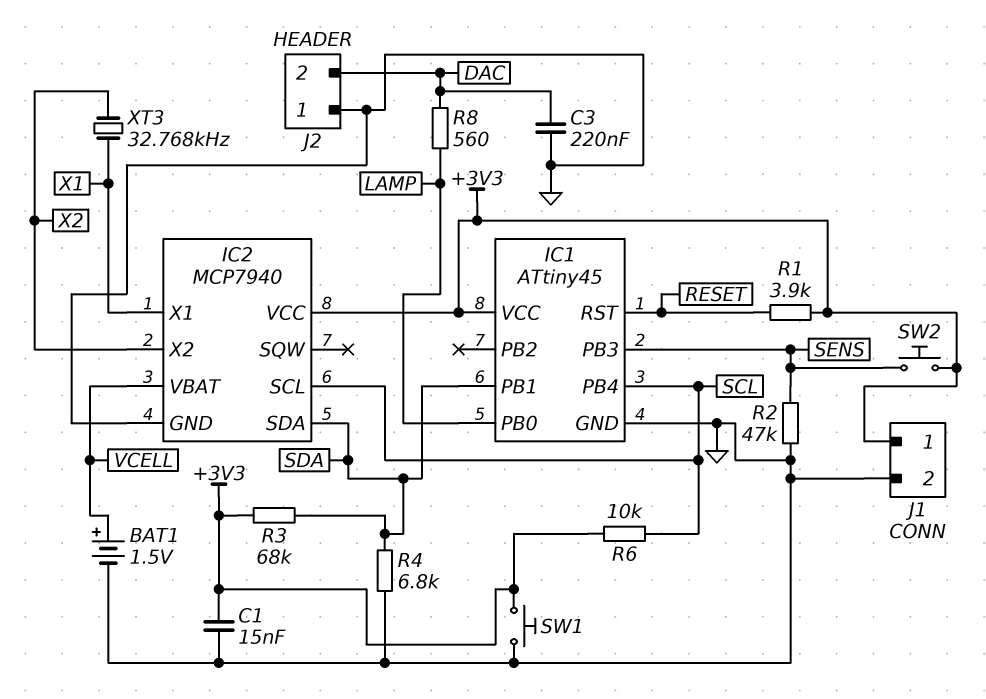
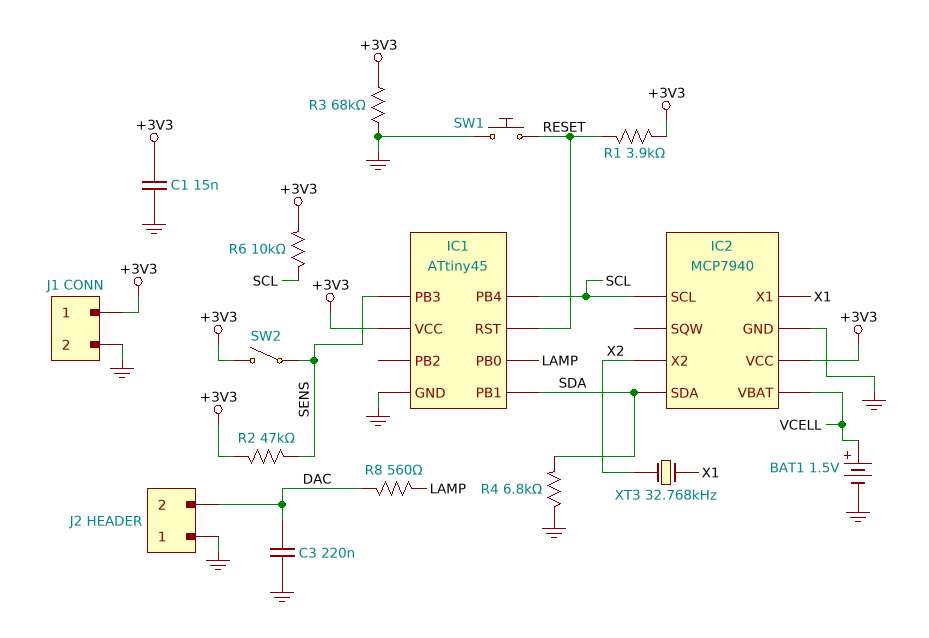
R2: 47k (GND, SENS) -> 47k (+3V3, SENS)
R3: 68k (+3V3, SDA) -> 68k (+3V3, GND)
SW1: button (+3V3, GND) -> button (GND, RESET)
SW2: button (+3V3, SENS) -> switch (+3V3, SENS)

